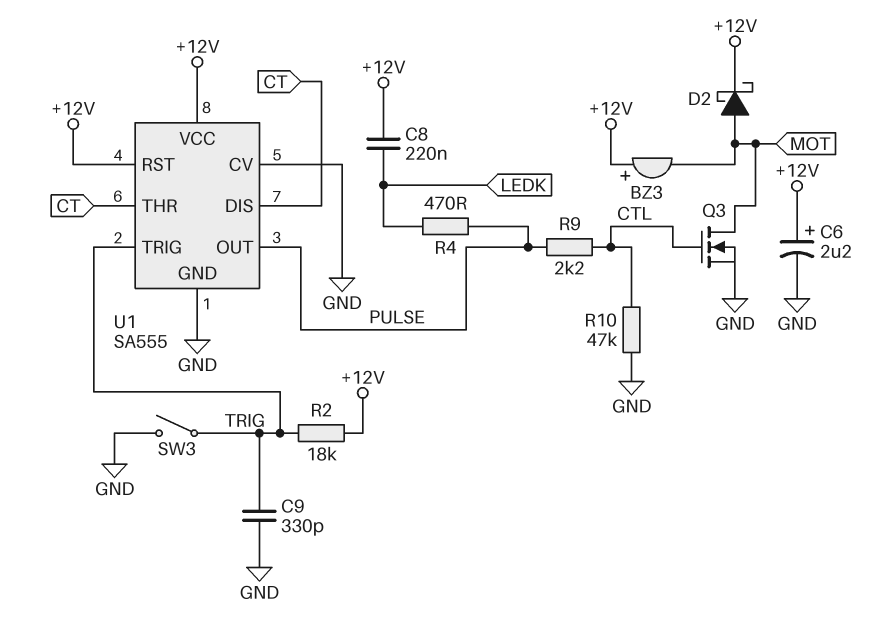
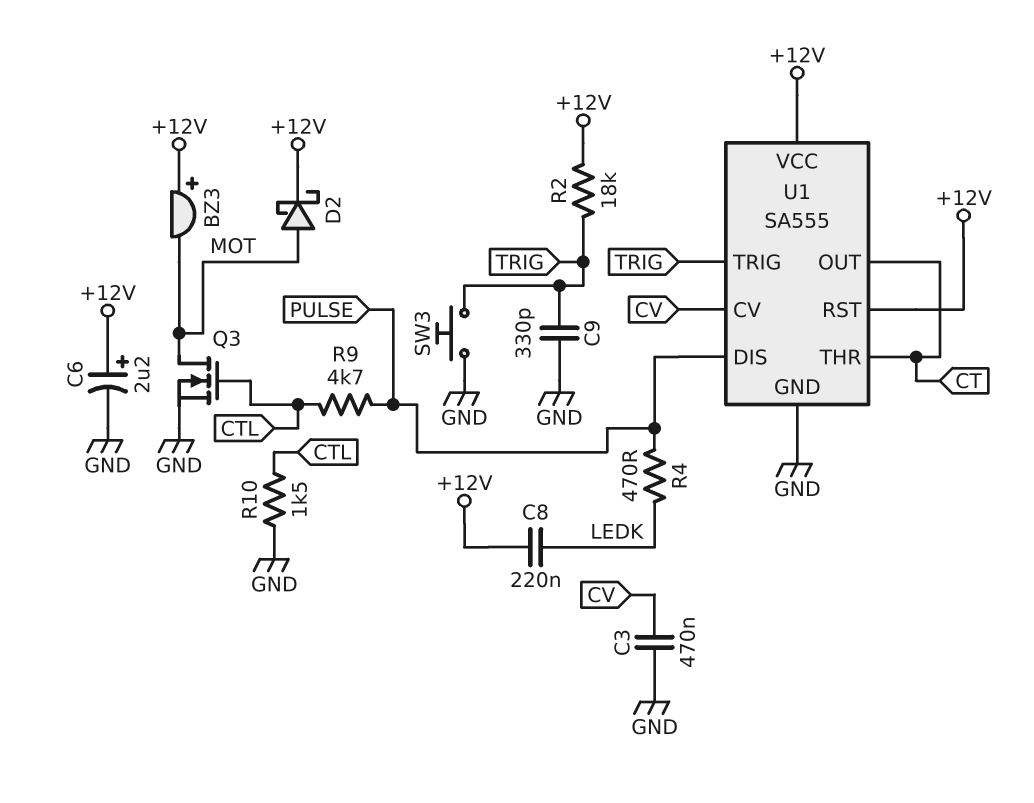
C3: none -> 470nF (CV, GND)
R9: 2.2k (CTL, PULSE) -> 4.7k (CTL, PULSE)
R10: 47k (CTL, GND) -> 1.5k (CTL, GND)
SW3: switch (GND, TRIG) -> button (GND, TRIG)
U1 pin CV: GND -> CV
U1 pin DIS: CT -> PULSE
U1 pin OUT: PULSE -> CT

